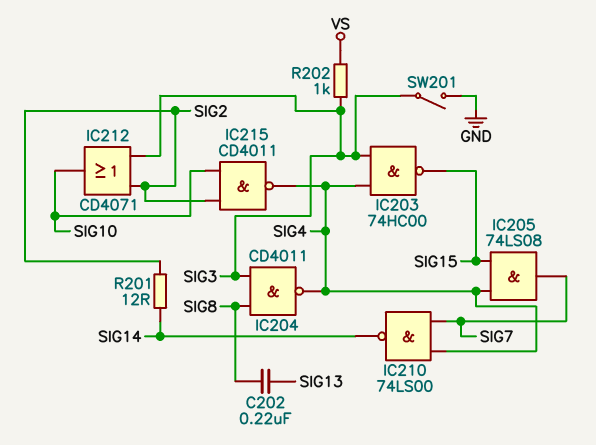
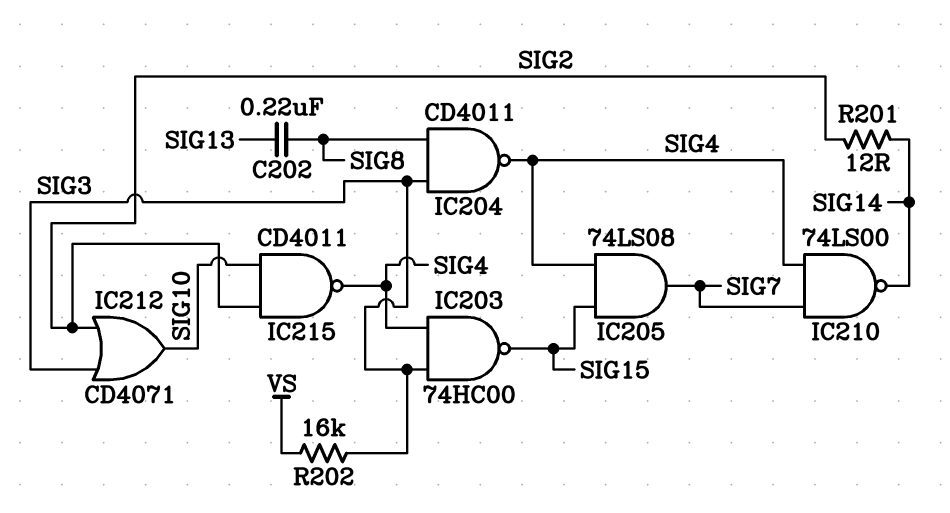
R202: 1k (SIG3, VS) -> 16k (SIG3, VS)
SW201: switch (GND, SIG3) -> none

